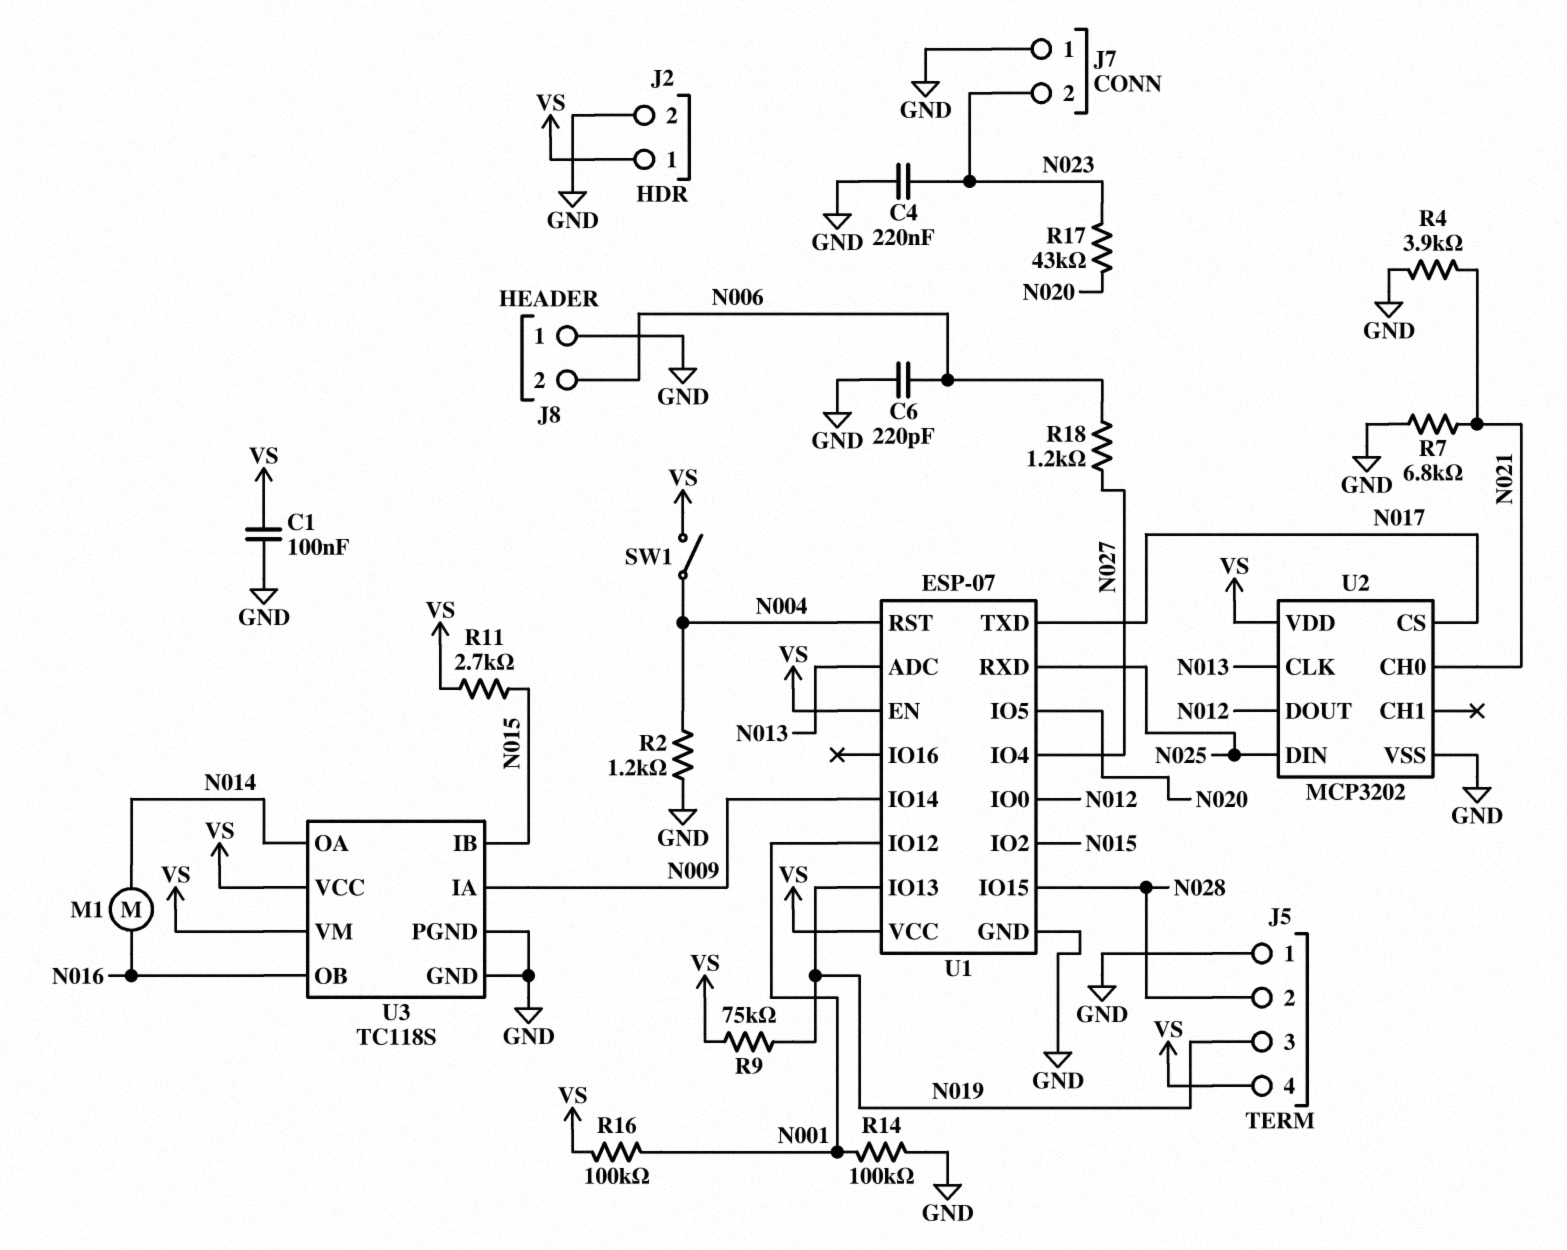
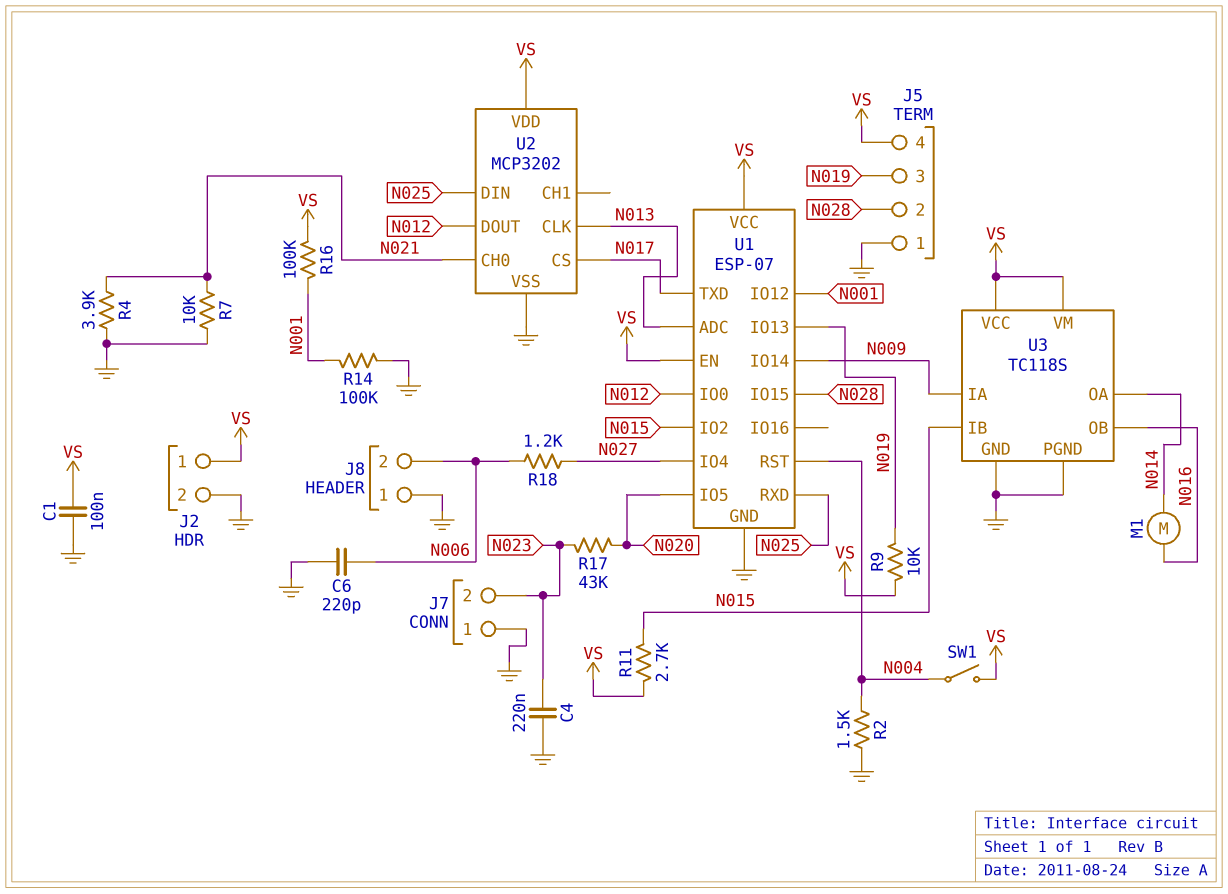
R2: 1.2k (GND, N004) -> 1.5k (GND, N004)
R7: 6.8k (GND, N021) -> 10k (GND, N021)
R9: 75k (N019, VS) -> 10k (N019, VS)

